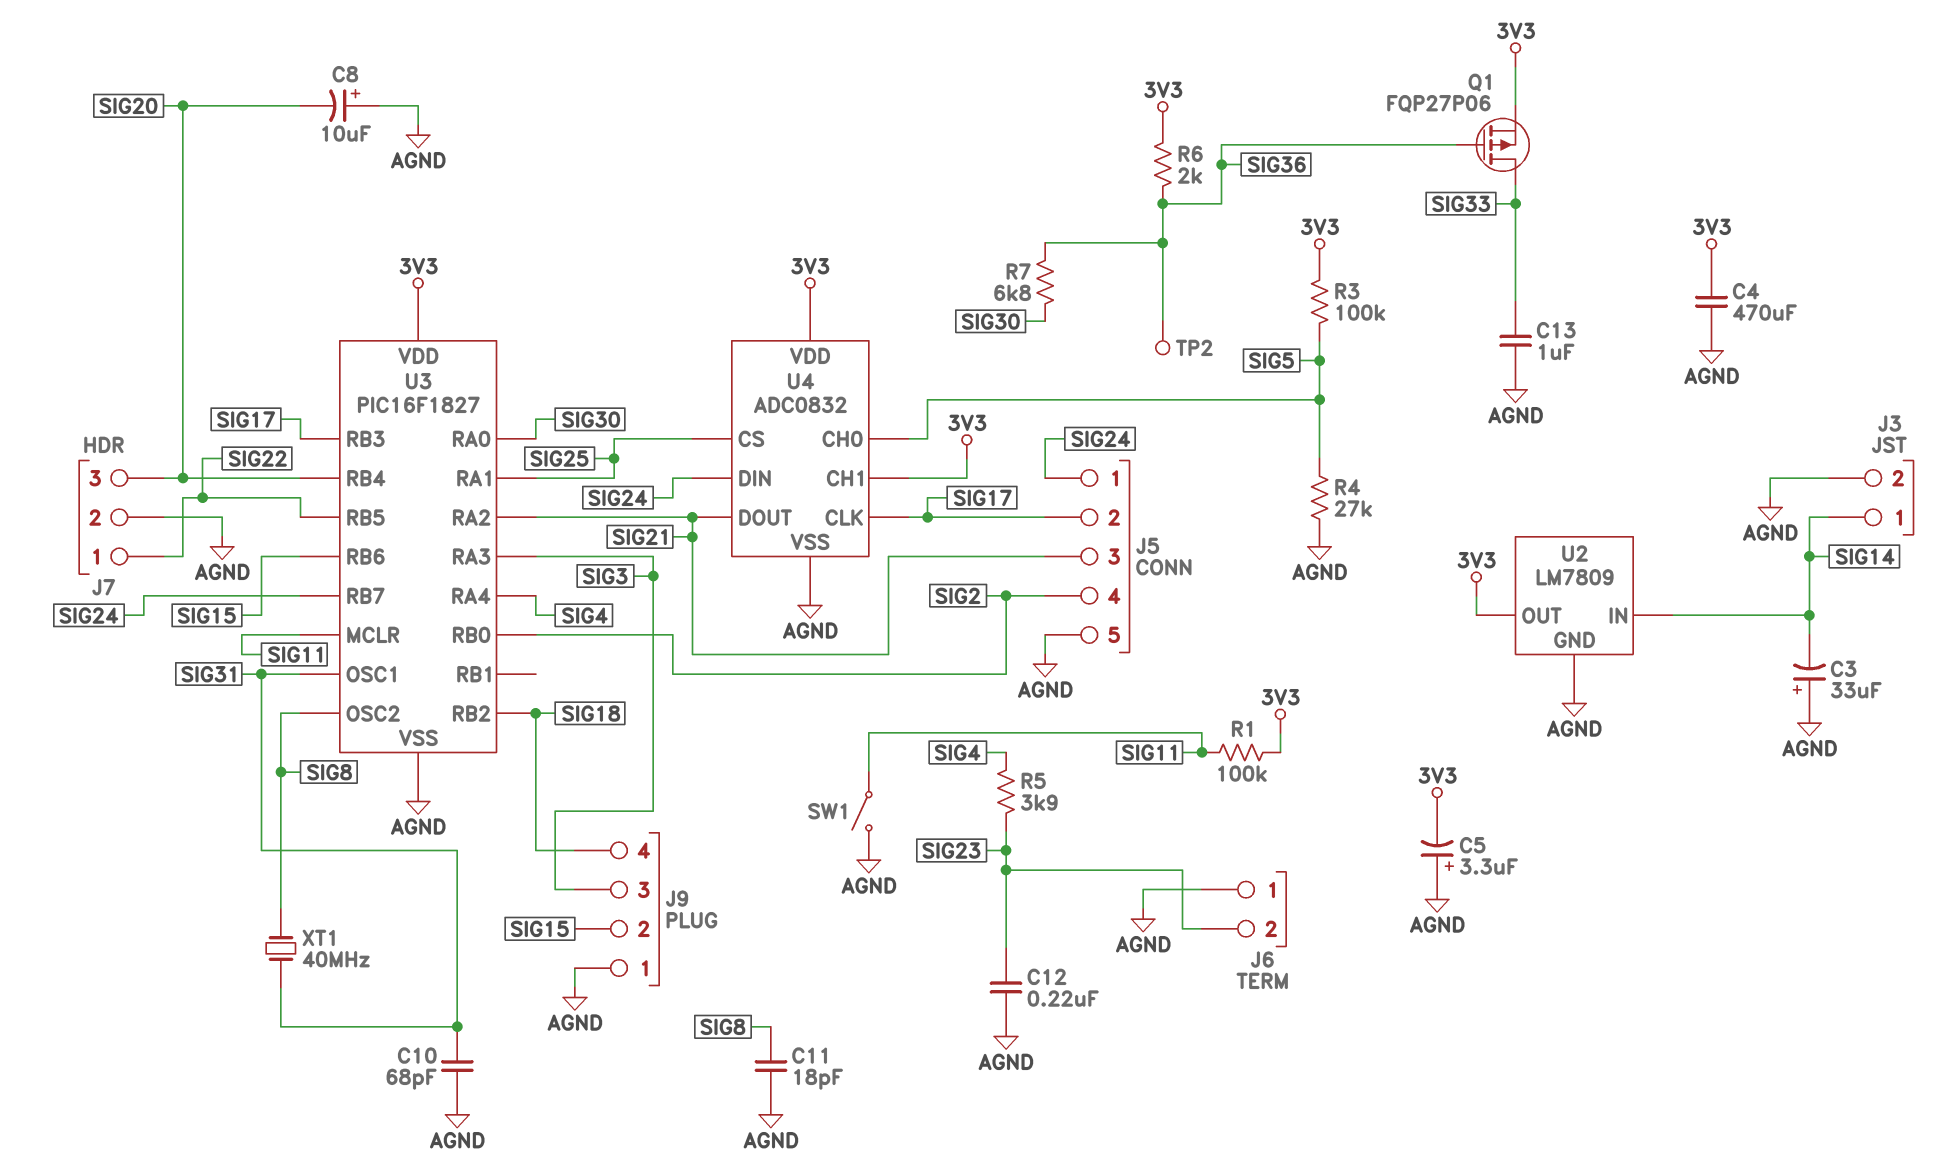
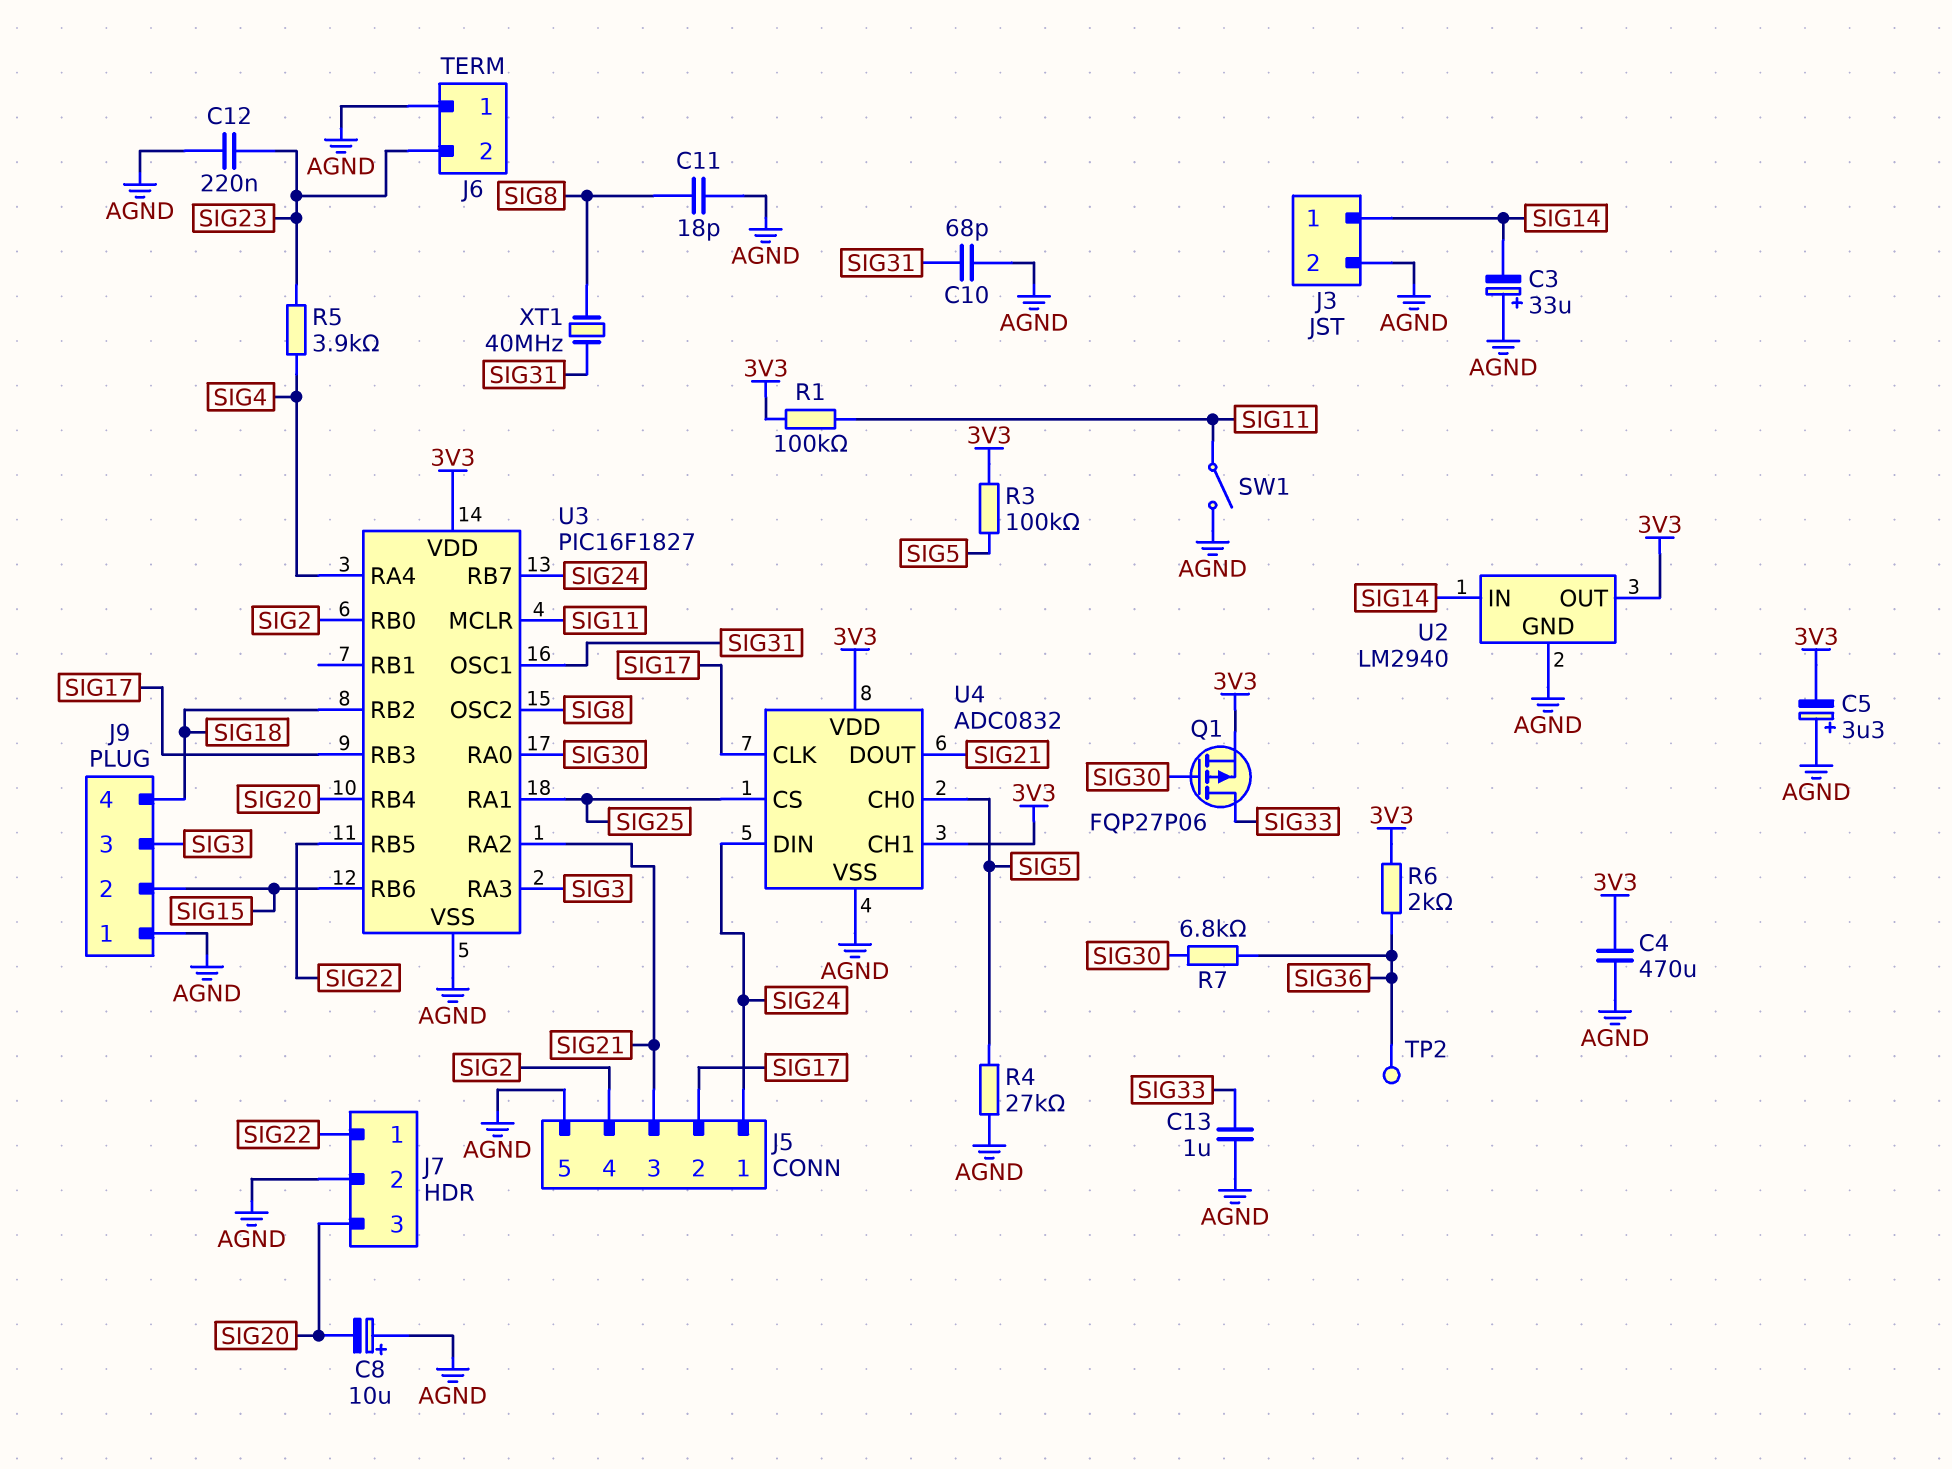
Q1: PMOS FQP27P06 (G SIG36, D SIG33, S 3V3) -> PMOS FQP27P06 (G SIG30, D SIG33, S 3V3)
U2: LM7809 -> LM2940

